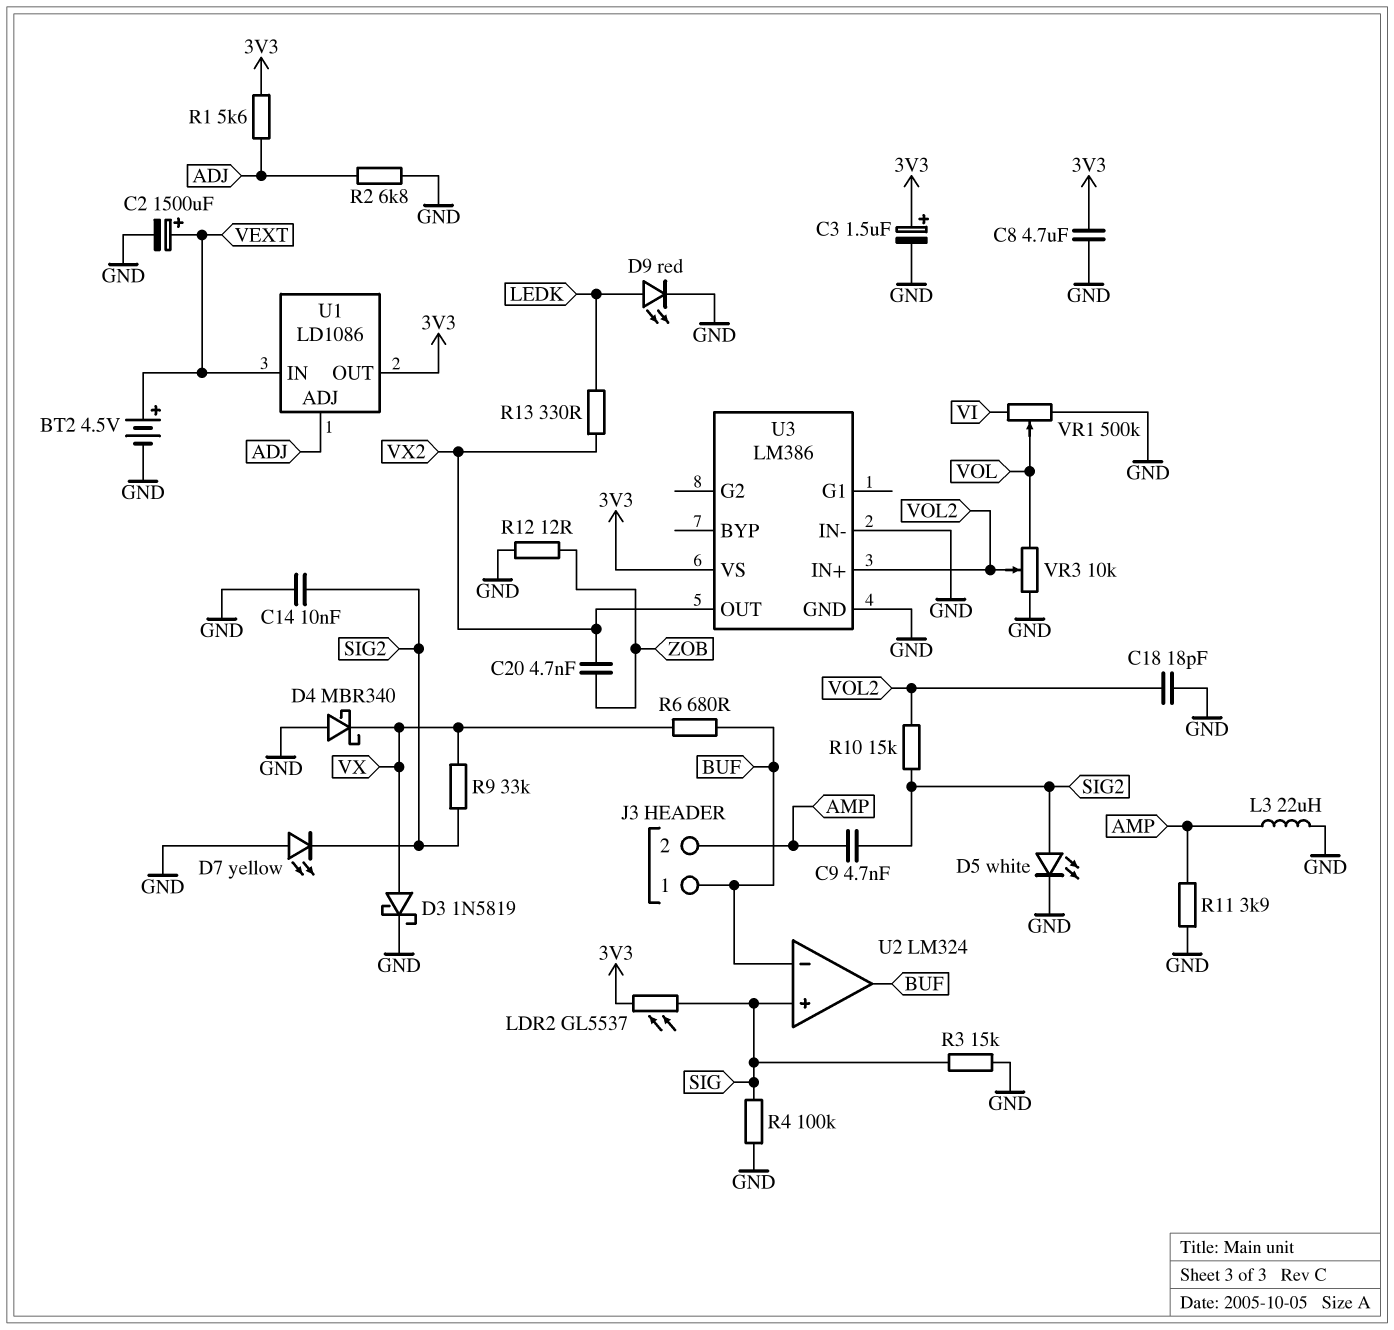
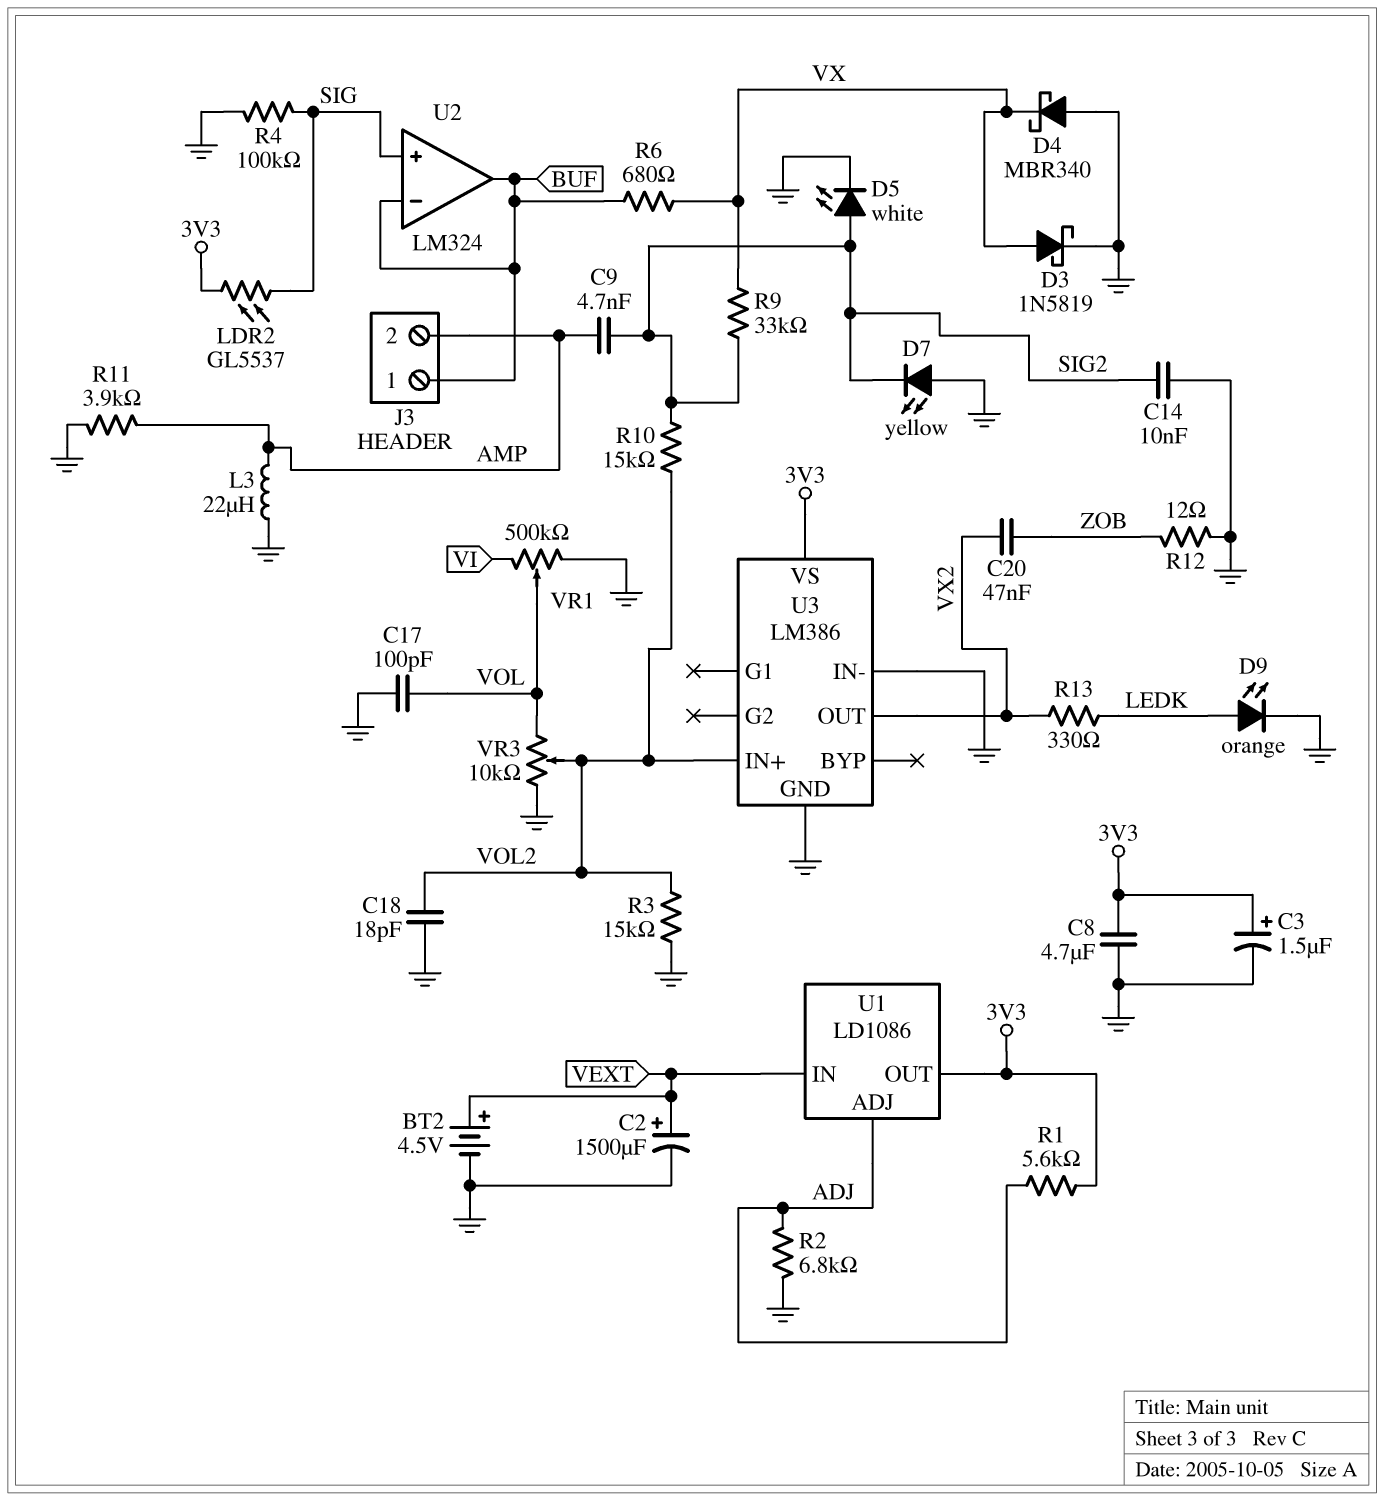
C17: none -> 100pF (GND, VOL)
C20: 4.7nF (VX2, ZOB) -> 47nF (VX2, ZOB)
D9: LED red (A LEDK, K GND) -> LED orange (A LEDK, K GND)
R3: 15k (GND, SIG) -> 15k (GND, VOL2)

